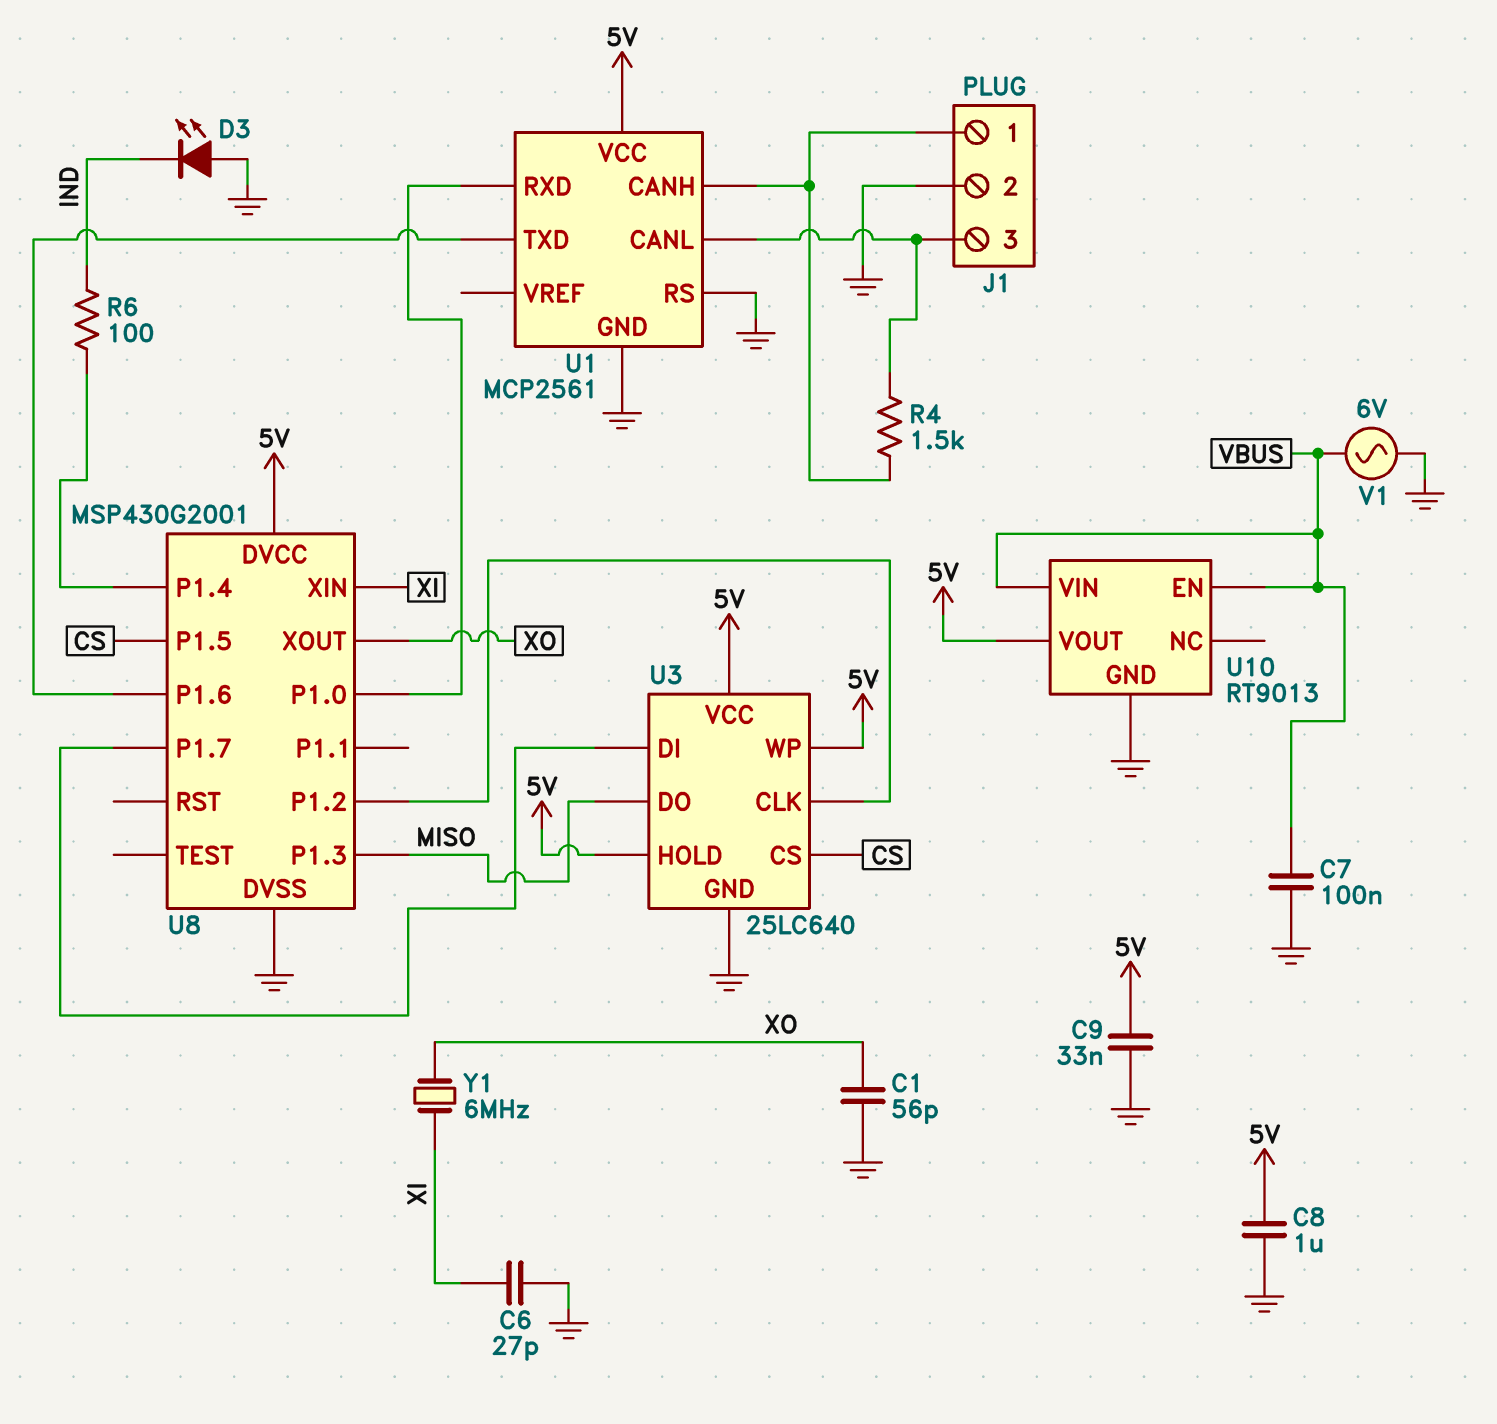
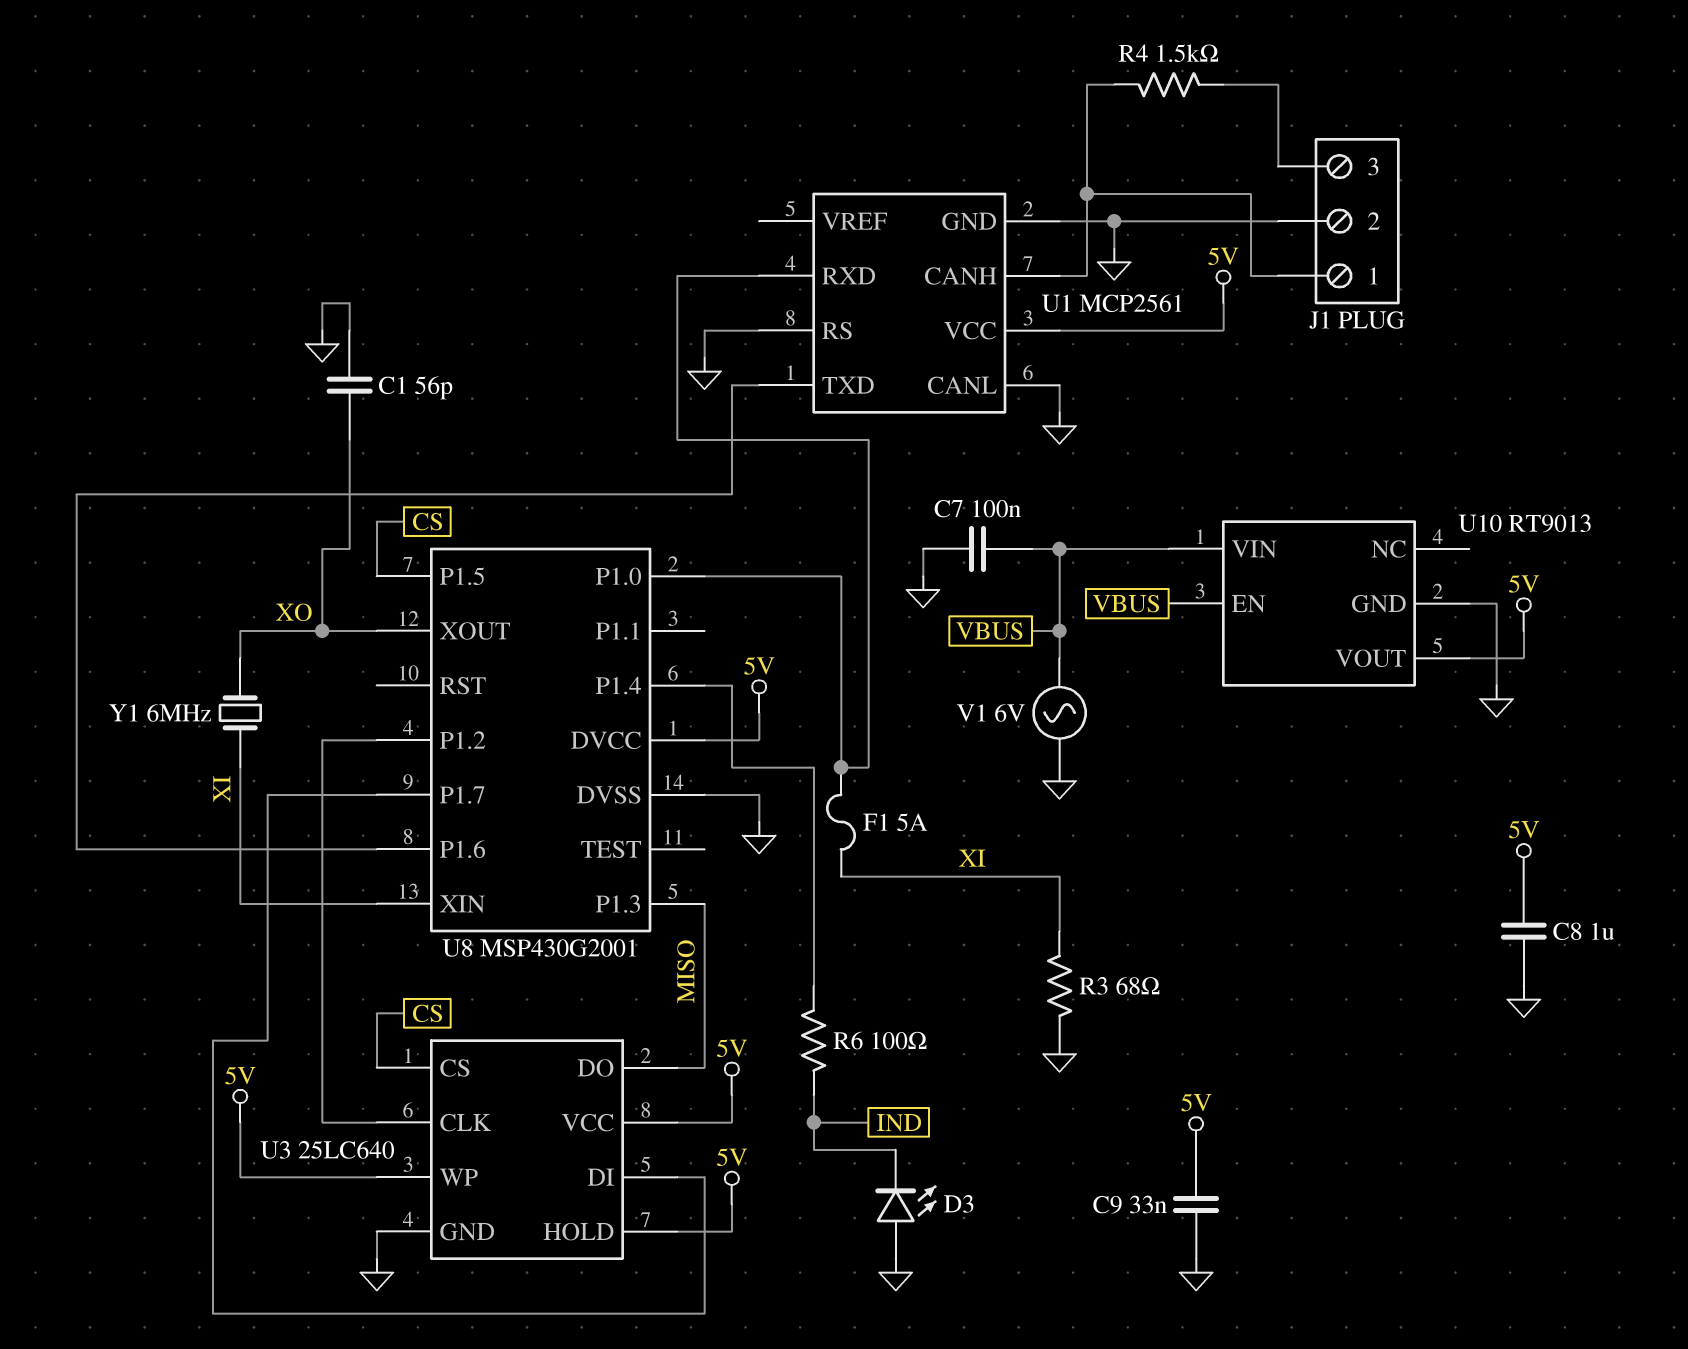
C6: 27pF (GND, XI) -> none
F1: none -> 5A (U1/RXD, XI)
R3: none -> 68 (GND, XI)
U1 pin CANL: J1/3 -> GND

